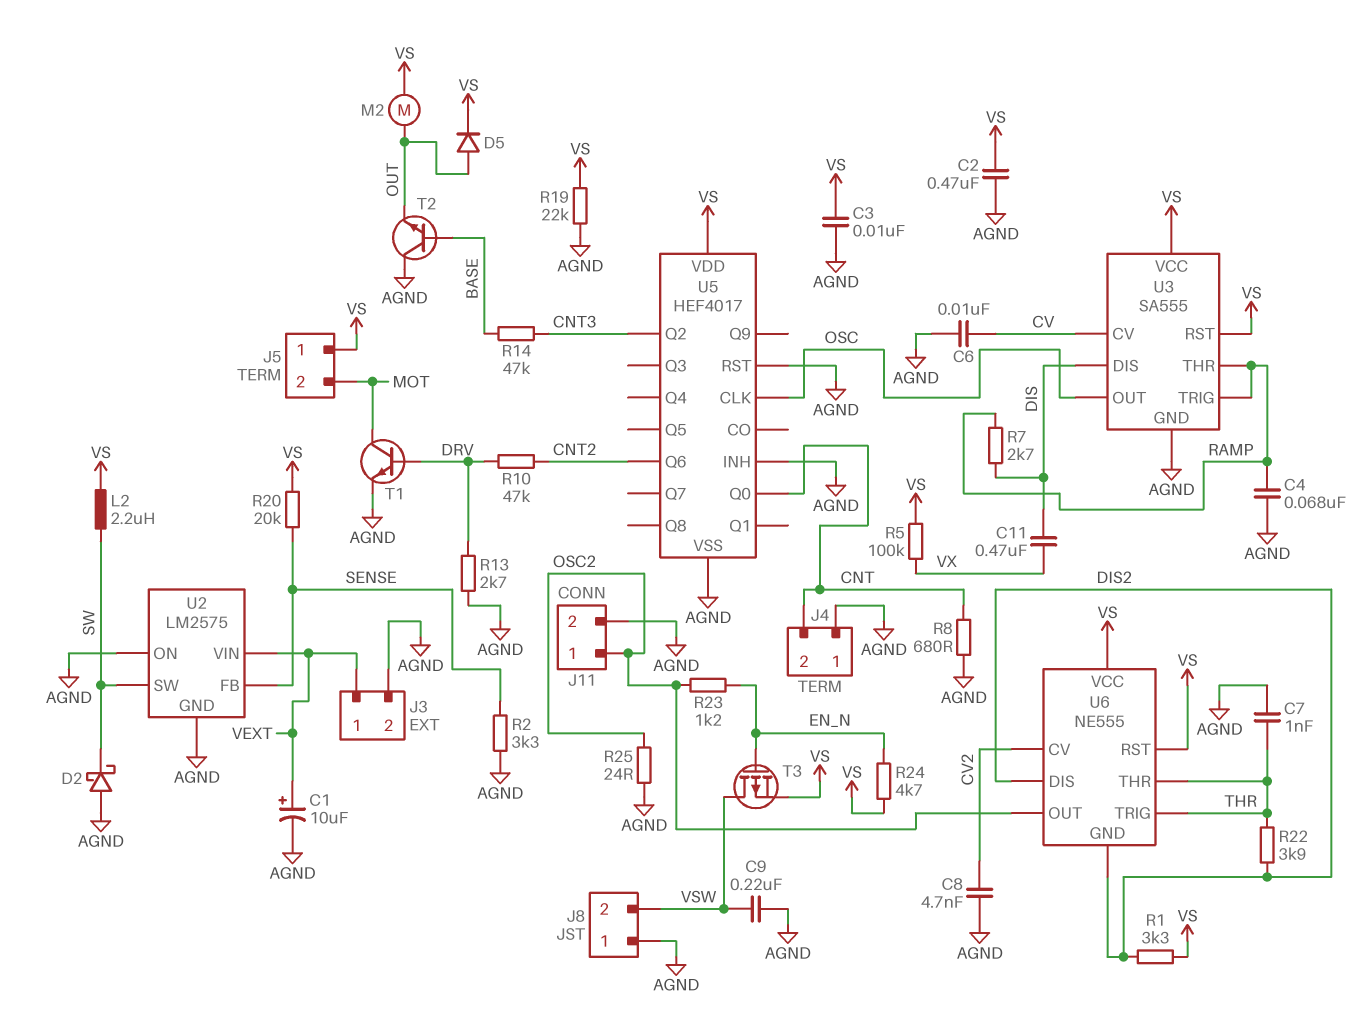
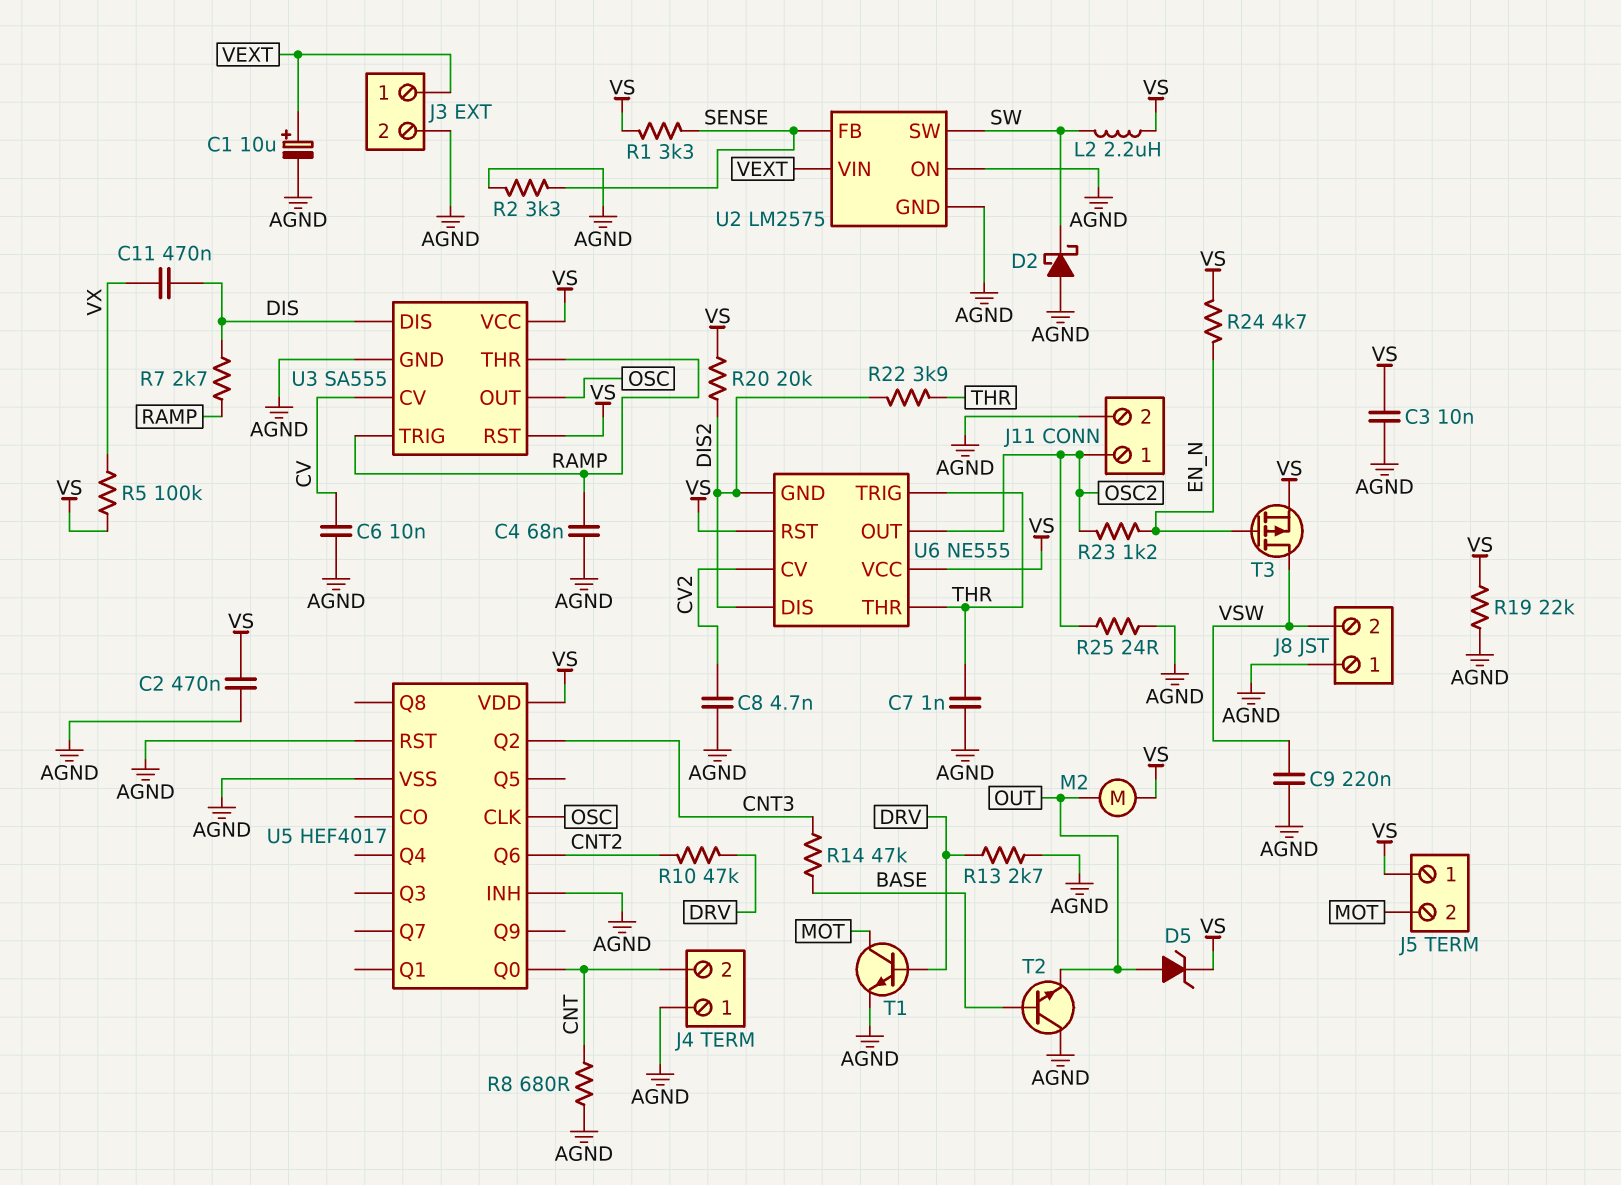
D5: diode (A OUT, K VS) -> zener (A OUT, K VS)
R1: 3.3k (DIS2, VS) -> 3.3k (SENSE, VS)
R20: 20k (SENSE, VS) -> 20k (DIS2, VS)

